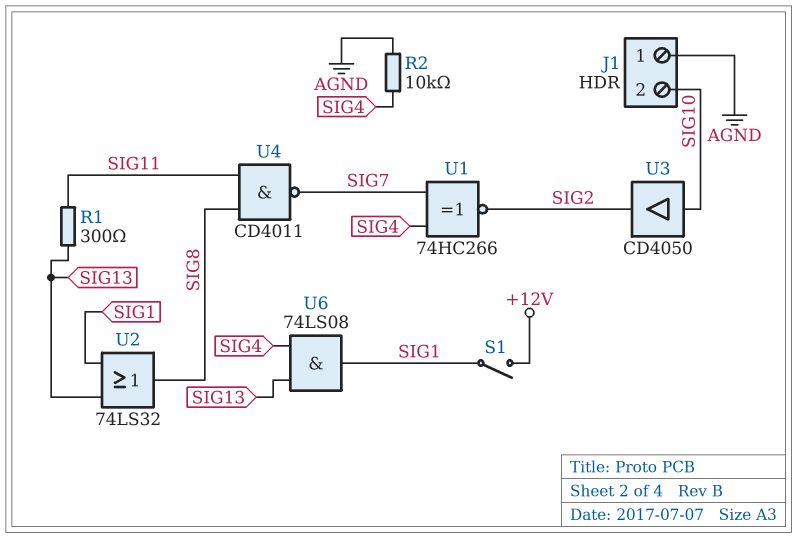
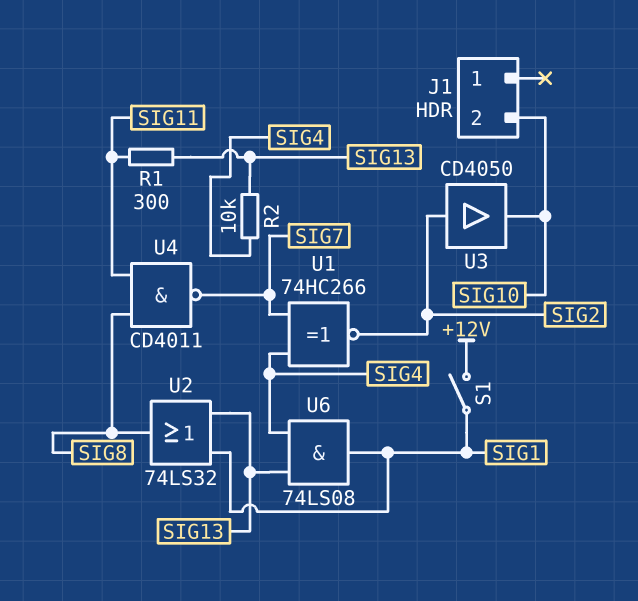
J1 pin 1: AGND -> none
R2: 10k (AGND, SIG4) -> 10k (SIG4, SIG13)
U3: buffer CD4050 (in SIG10, out SIG2) -> buffer CD4050 (in SIG2, out SIG10)

